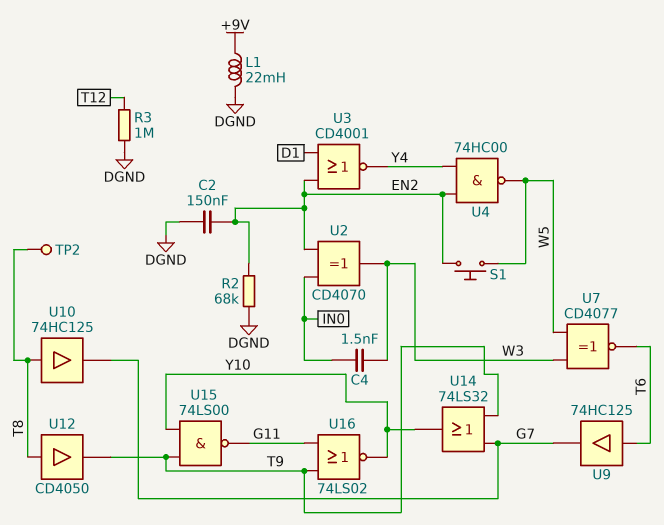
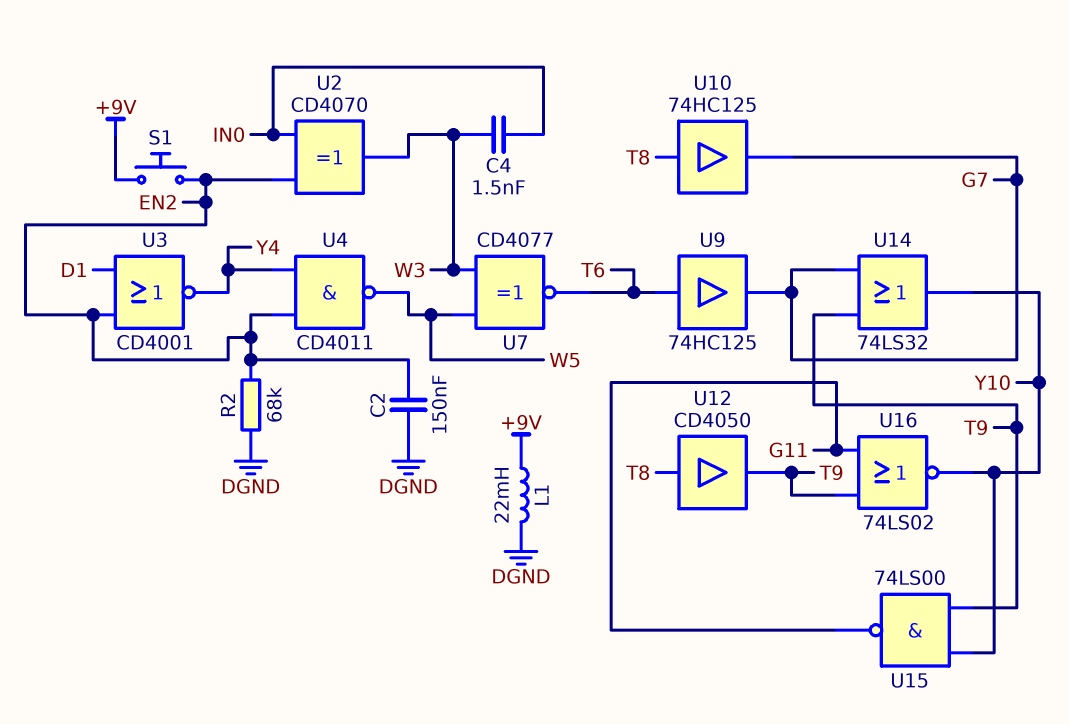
R3: 1M (DGND, T12) -> none
S1: button (EN2, W5) -> button (+9V, EN2)
TP2: test point (T8) -> none
U4: NAND 74HC00 (in EN2, in Y4, out W5) -> NAND CD4011 (in EN2, in Y4, out W5)

